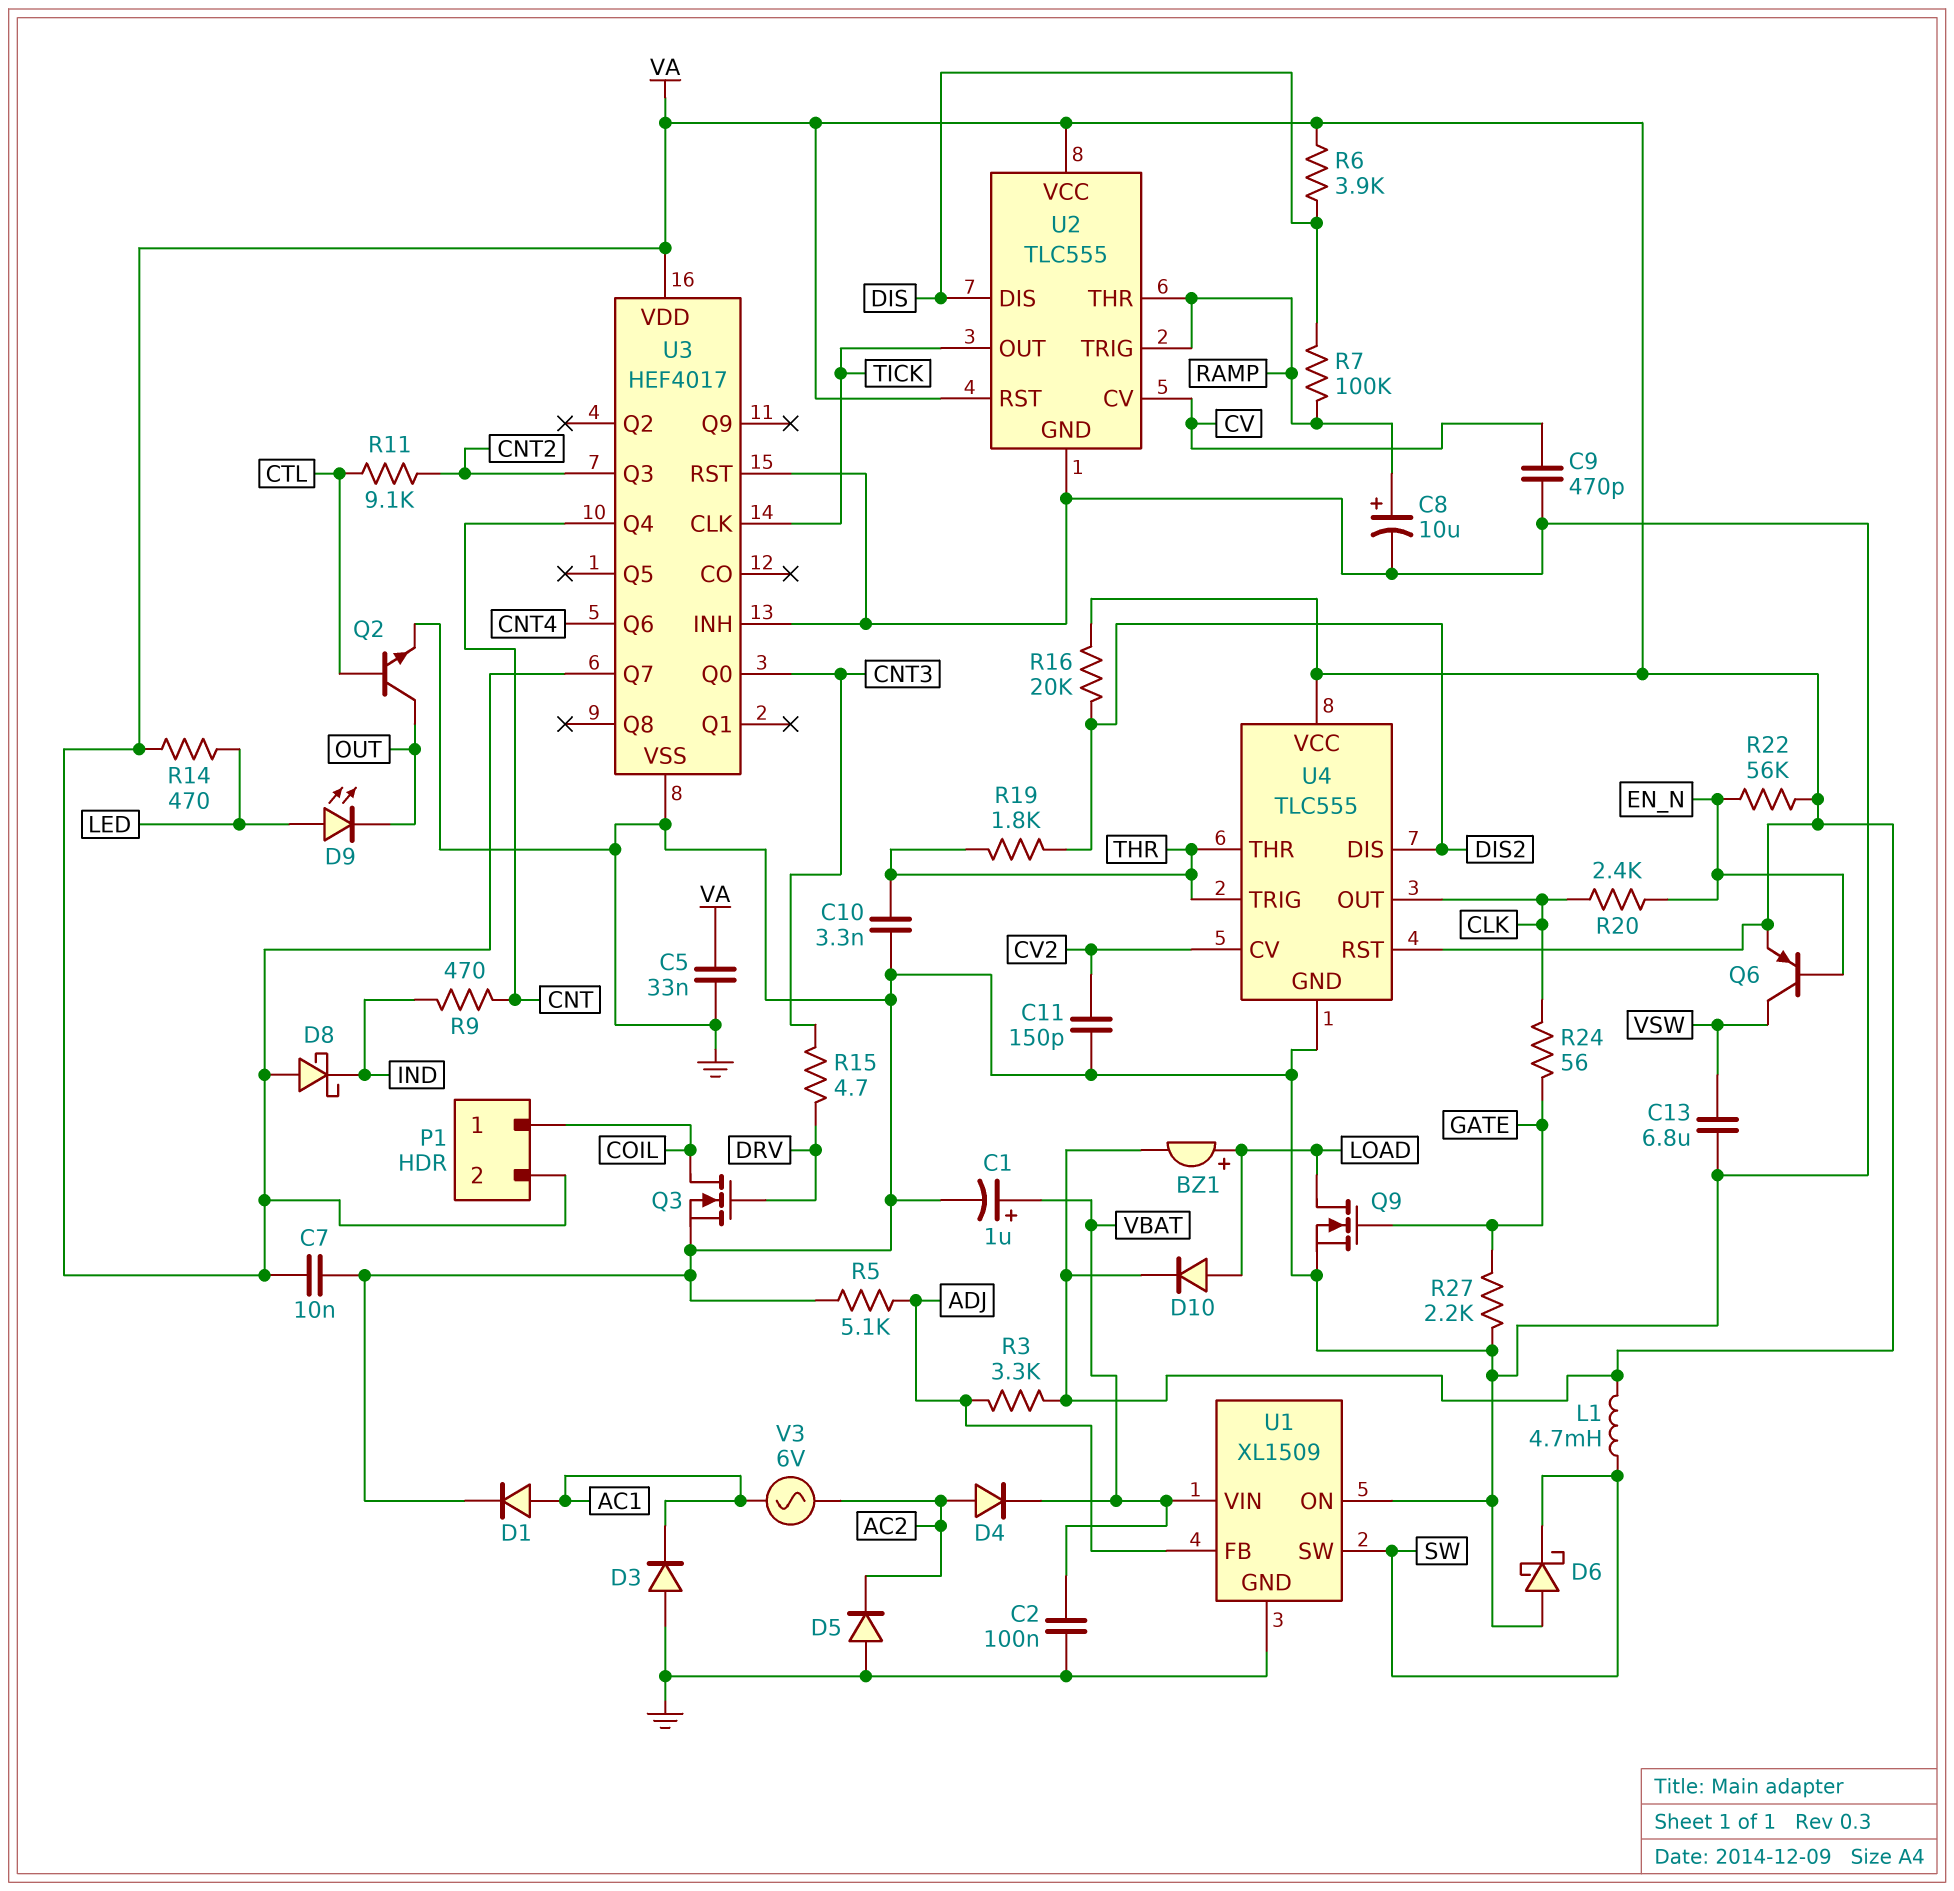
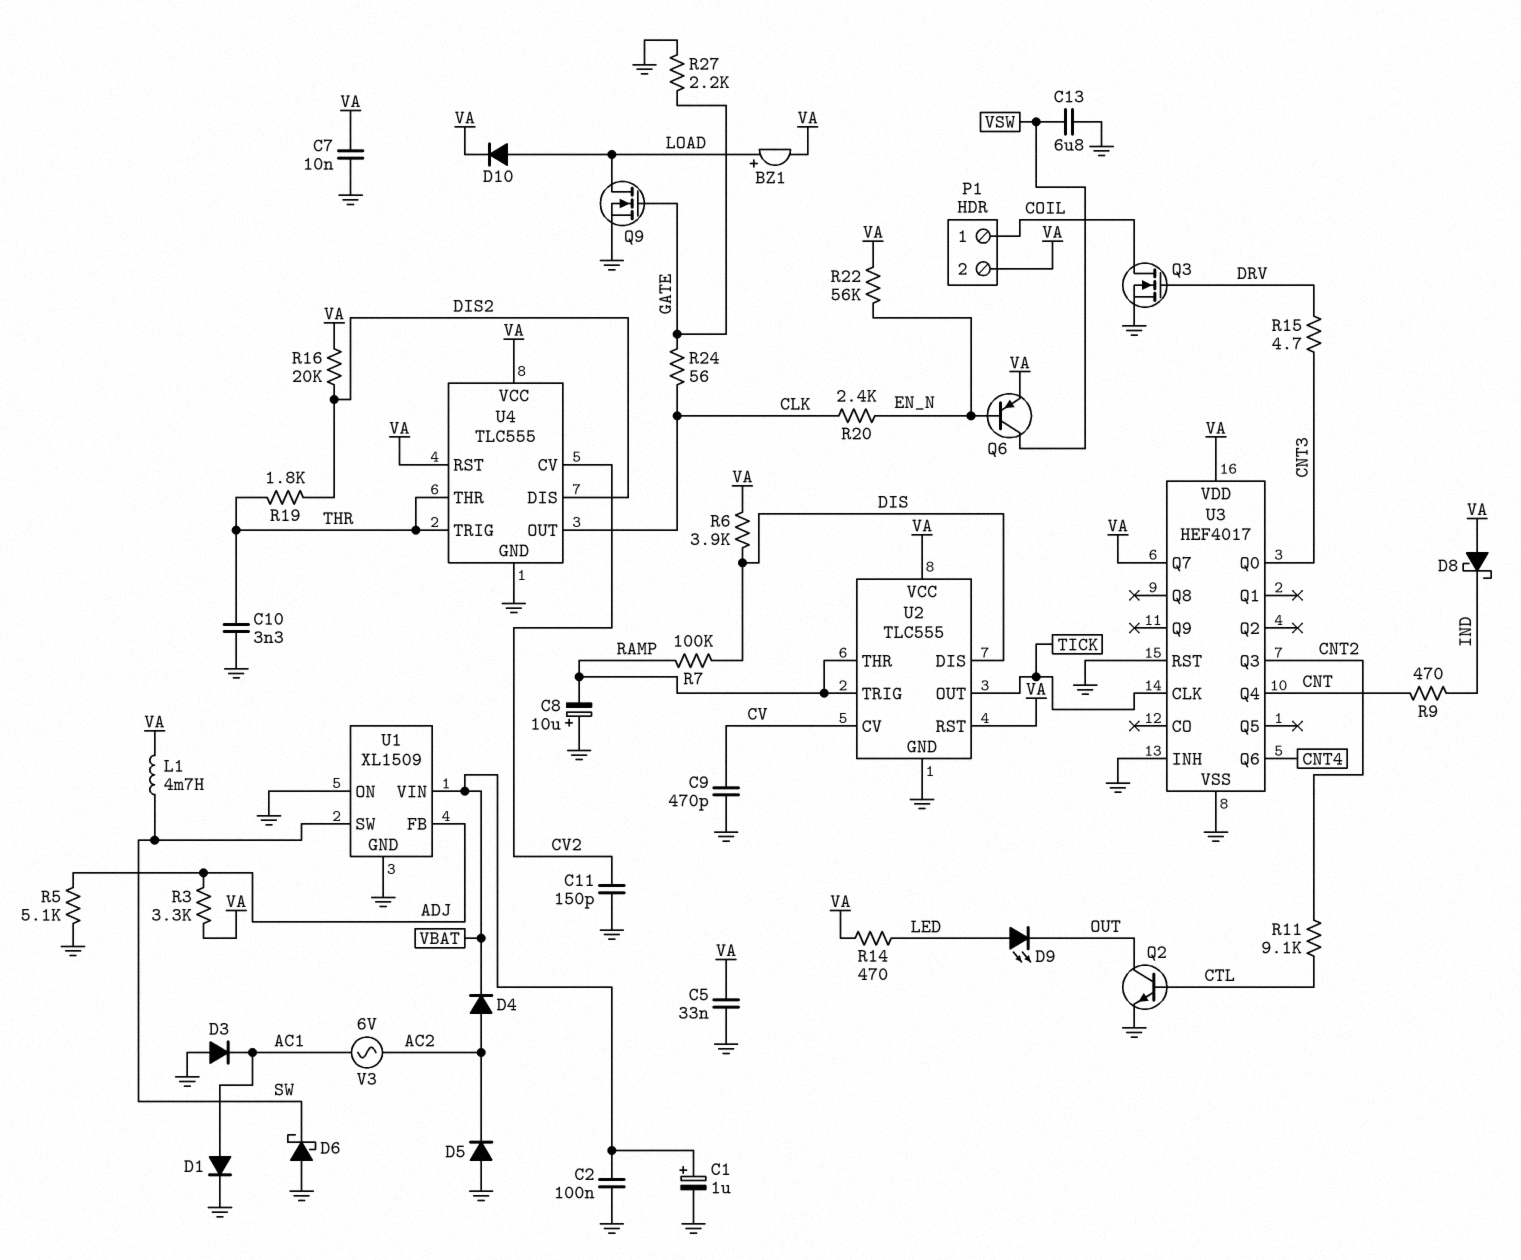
C8: 10uF (plus RAMP, minus GND) -> 10uF (plus GND, minus RAMP)

